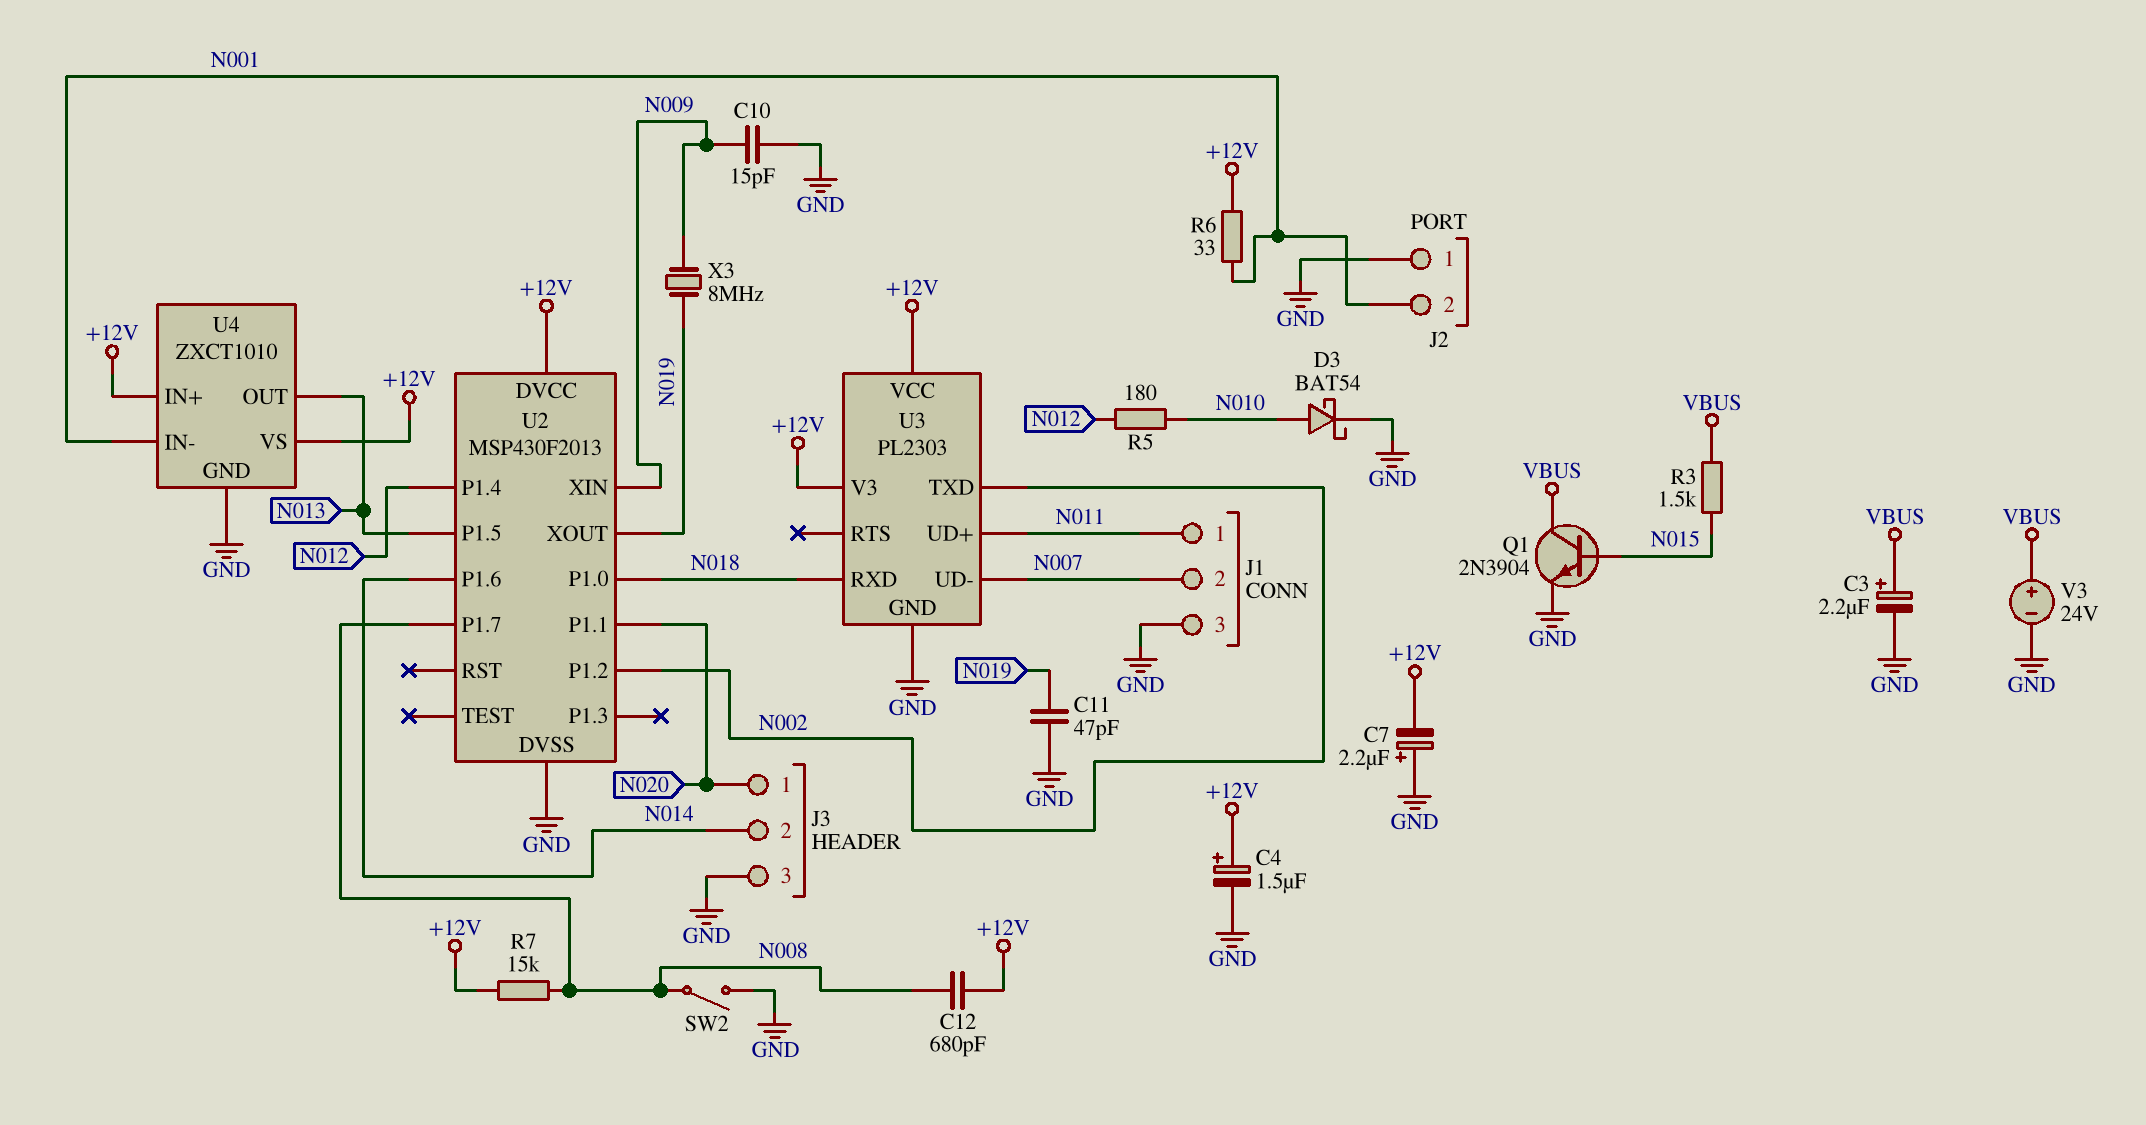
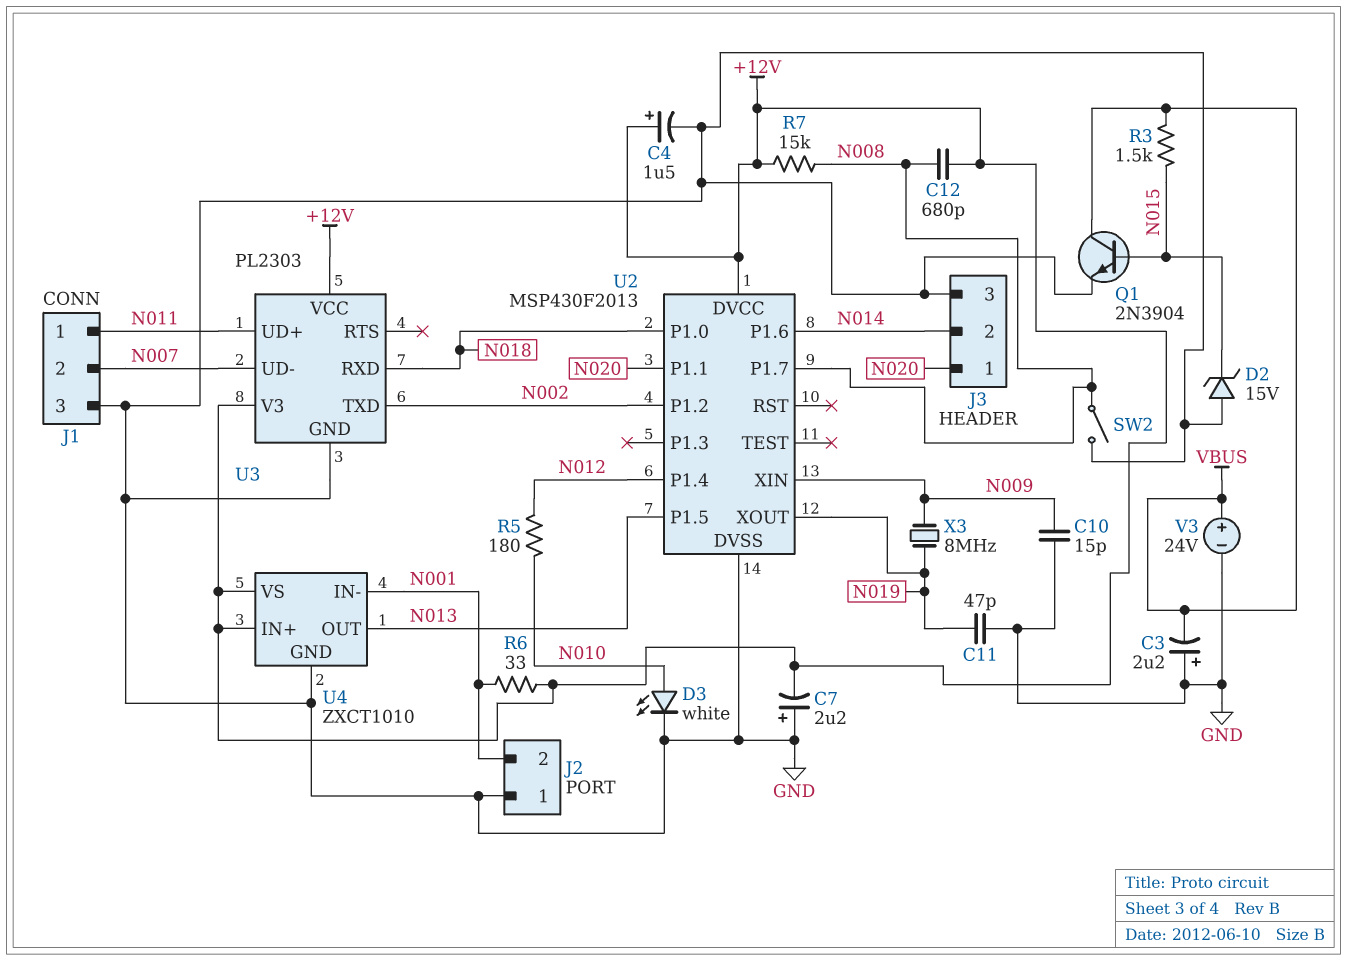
C3: 2.2uF (plus VBUS, minus GND) -> 2.2uF (plus GND, minus VBUS)
D2: none -> zener 15V (A GND, K N015)
D3: schottky BAT54 (A N010, K GND) -> LED white (A N010, K GND)

